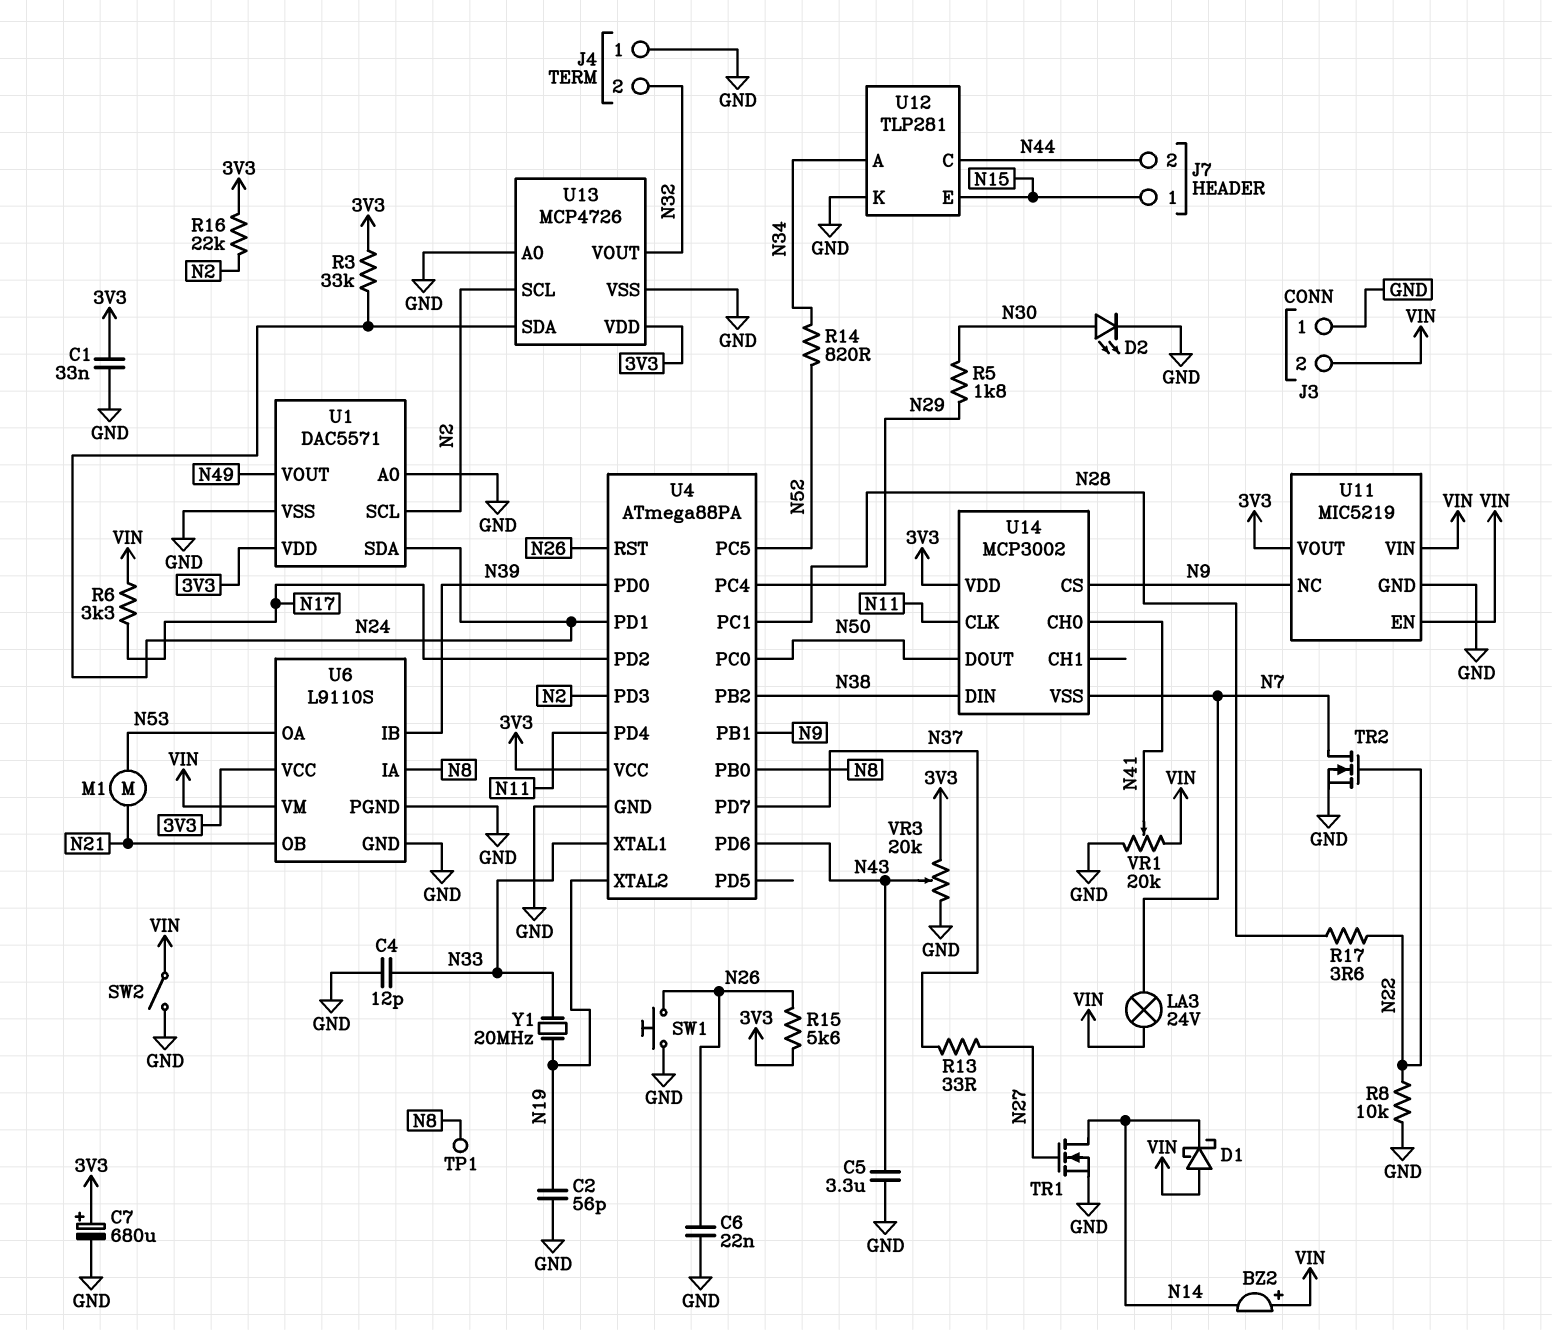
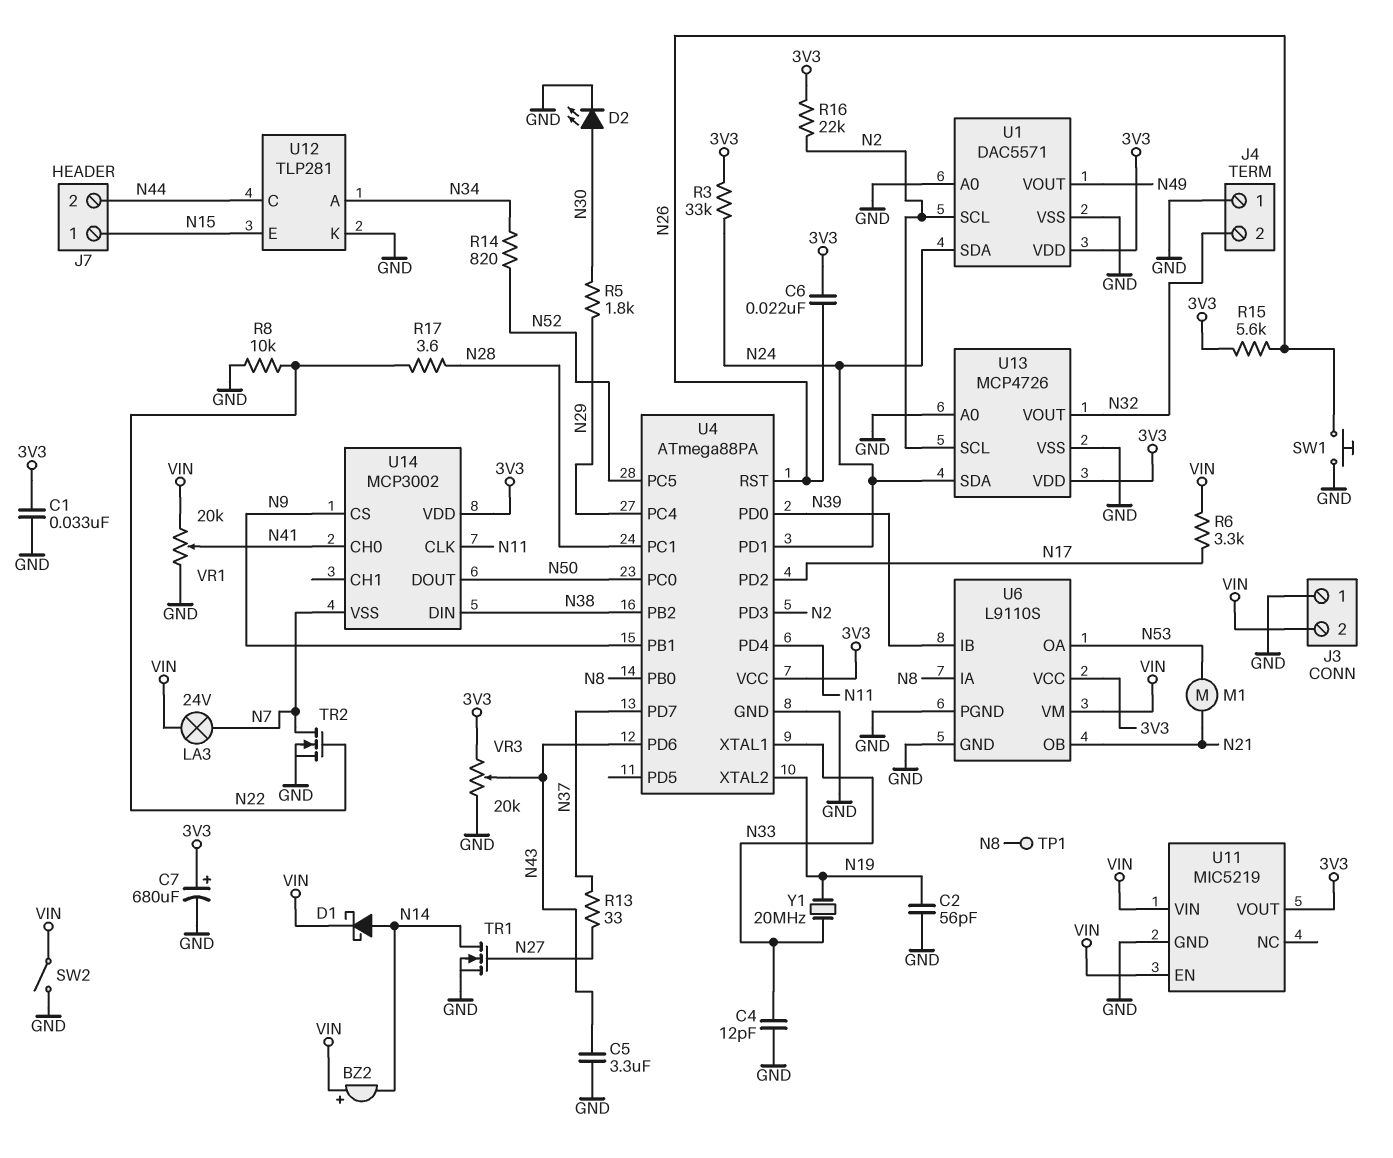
C6: 22nF (GND, N26) -> 22nF (3V3, N26)
D1: schottky (A VIN, K N14) -> schottky (A N14, K VIN)
U11 pin NC: N9 -> none

